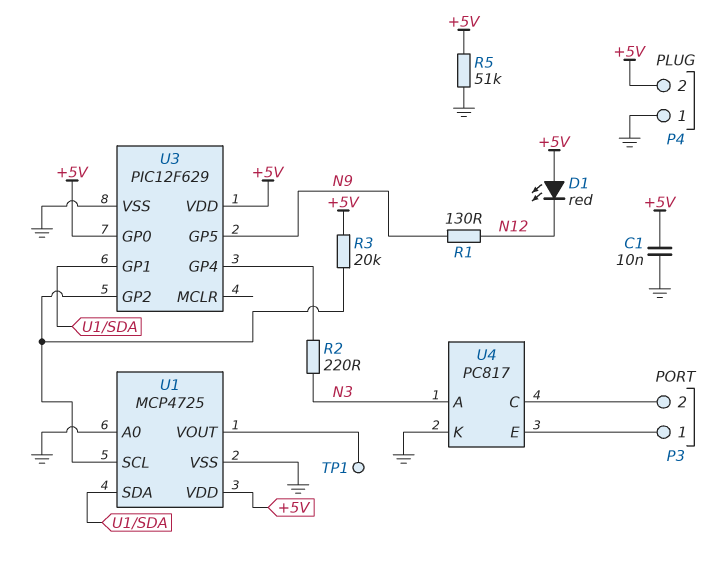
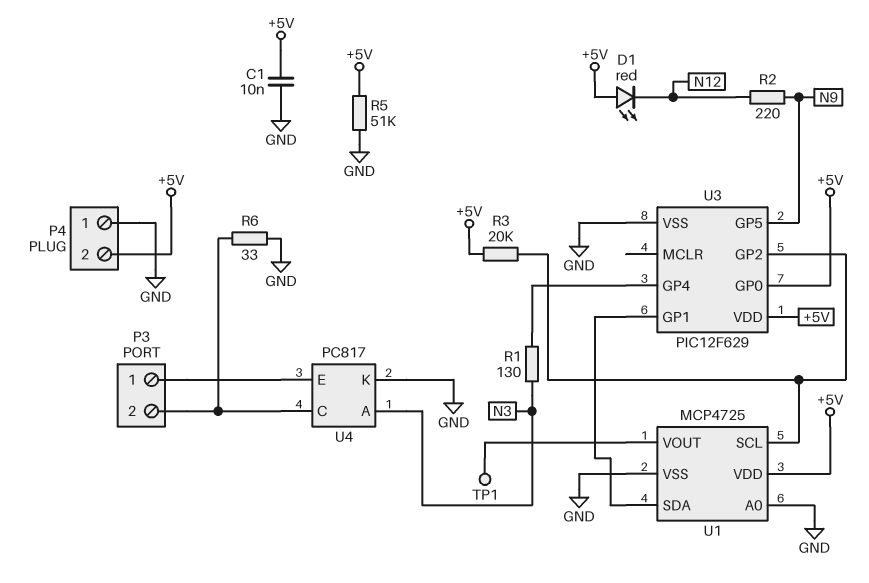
R1: 130 (N9, N12) -> 130 (N3, U3/GP4)
R2: 220 (N3, U3/GP4) -> 220 (N9, N12)
R6: none -> 33 (GND, P3/2)

